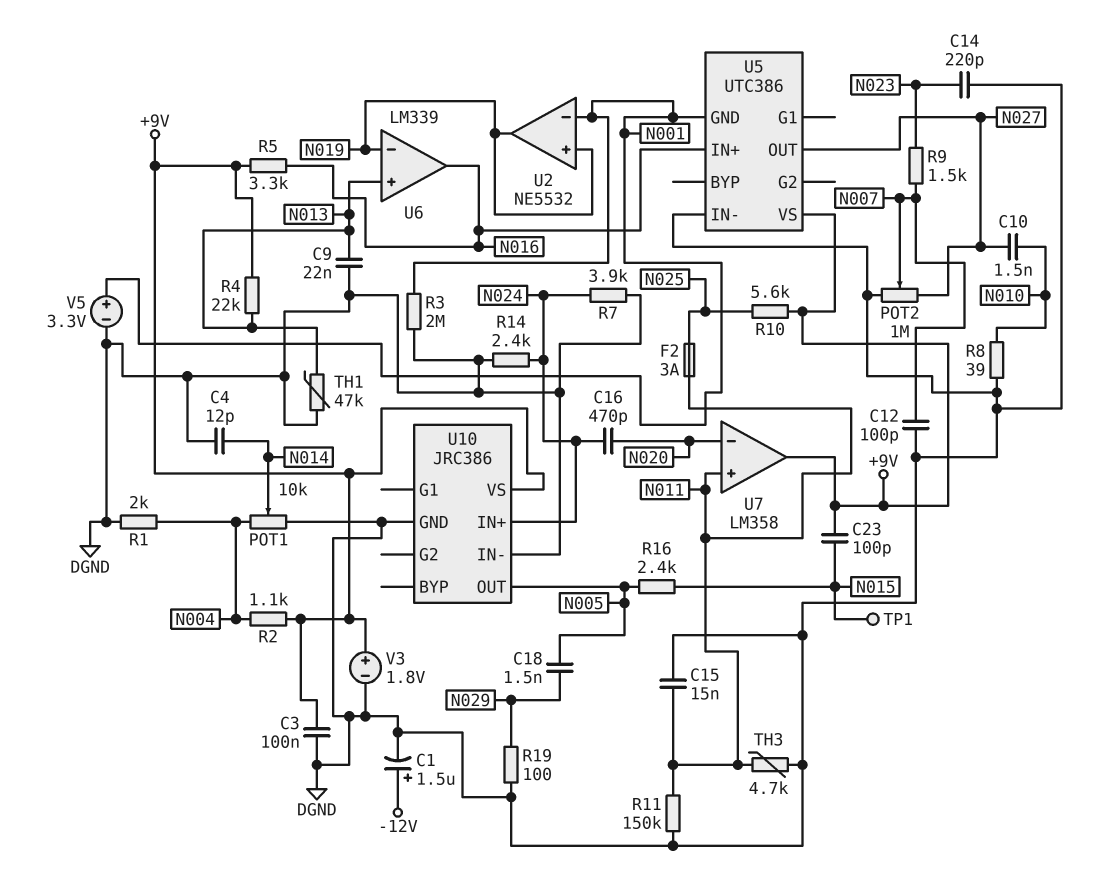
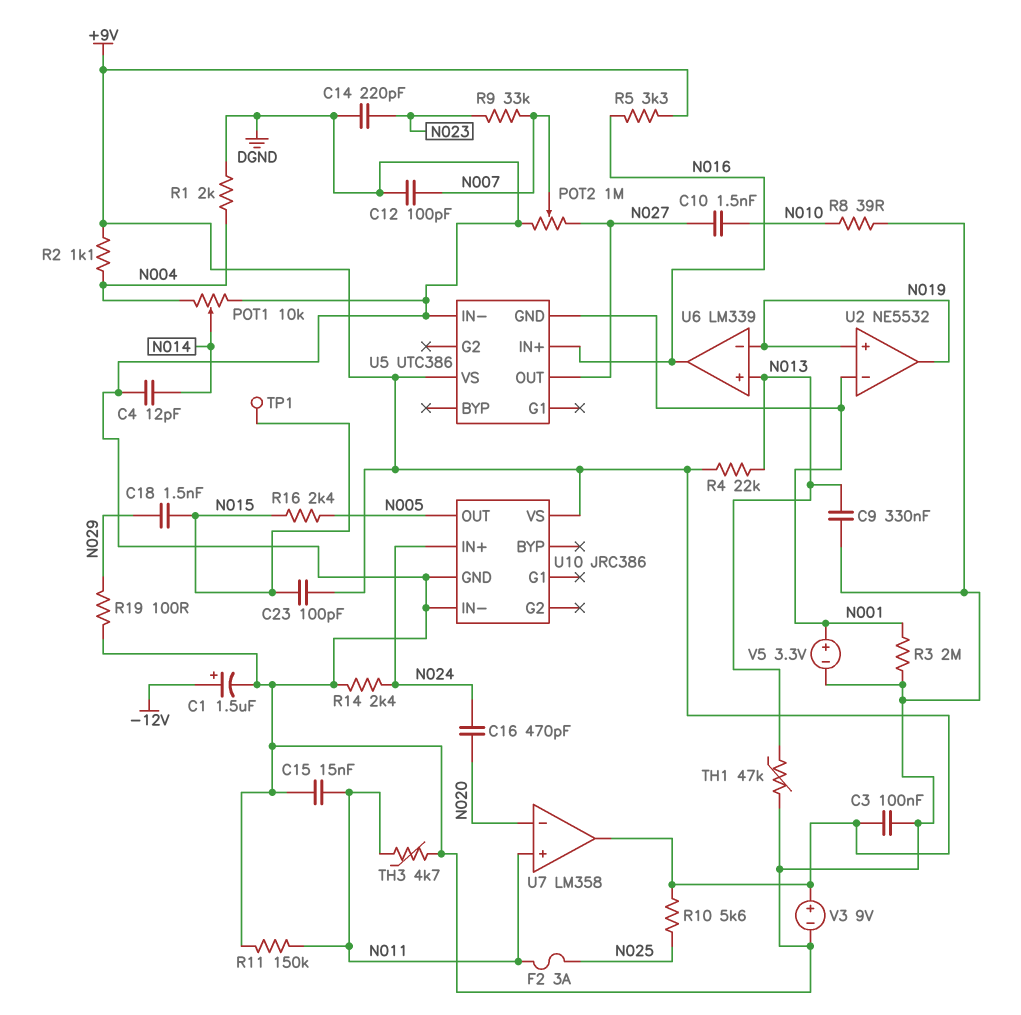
C9: 22nF (DGND, N013) -> 330nF (DGND, N013)
C18: 1.5nF (N005, N029) -> 1.5nF (N015, N029)
R7: 3.9k (DGND, N024) -> none
R9: 1.5k (N007, N023) -> 33k (N007, N023)
V3: 1.8V (plus +9V, minus DGND) -> 9V (plus +9V, minus DGND)

